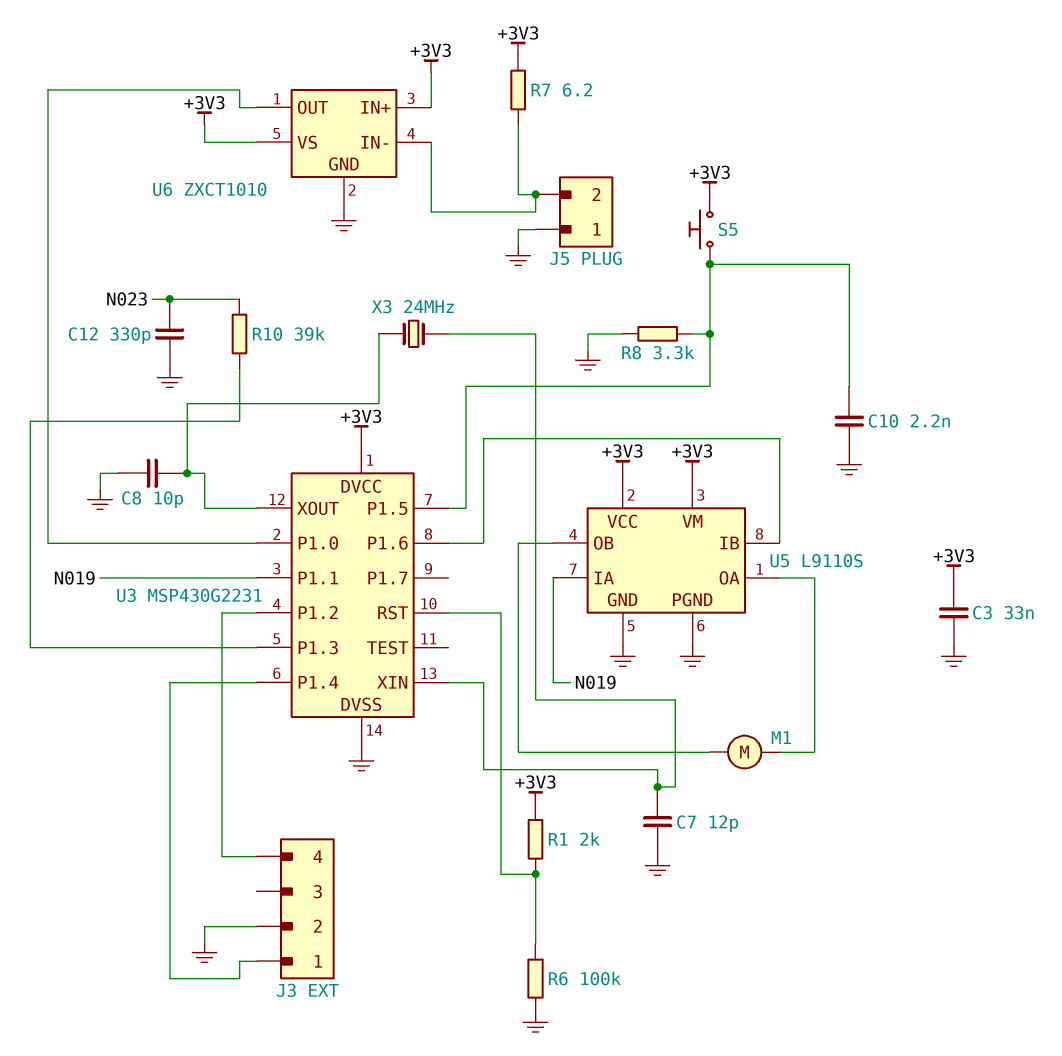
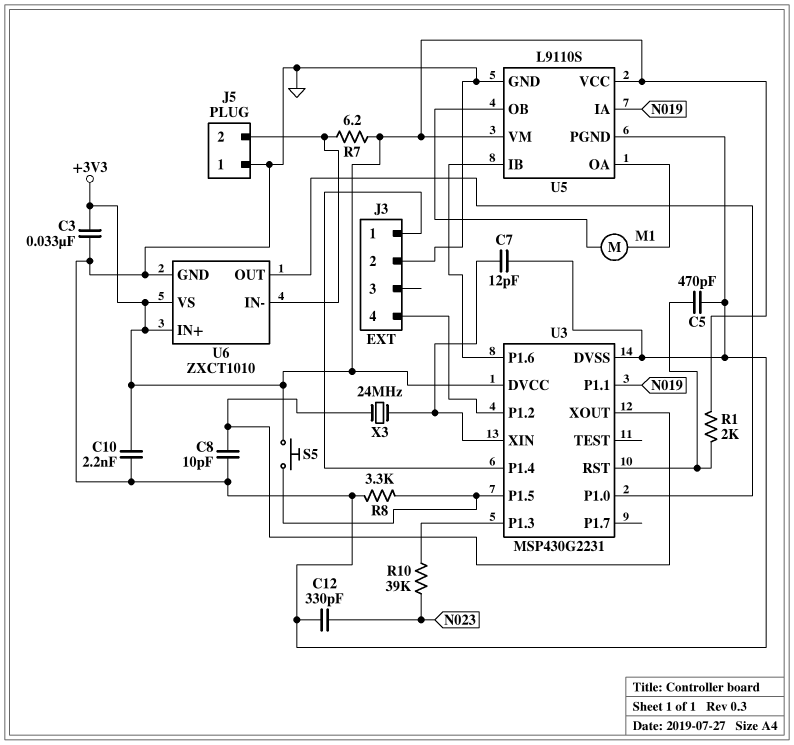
C5: none -> 470pF (GND, U3/RST)
C10: 2.2nF (GND, U3/P1.5) -> 2.2nF (+3V3, GND)
R6: 100k (GND, U3/RST) -> none

